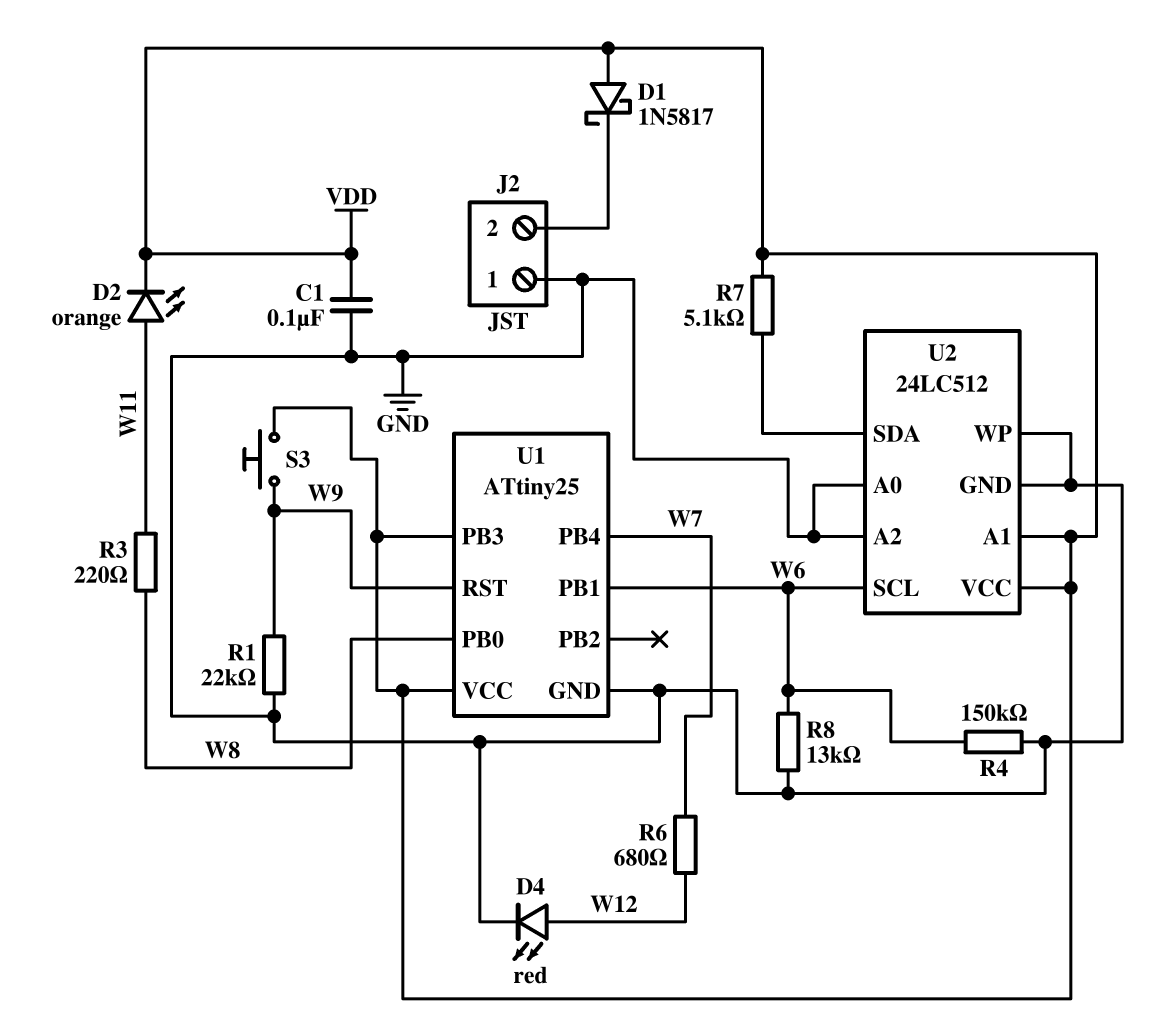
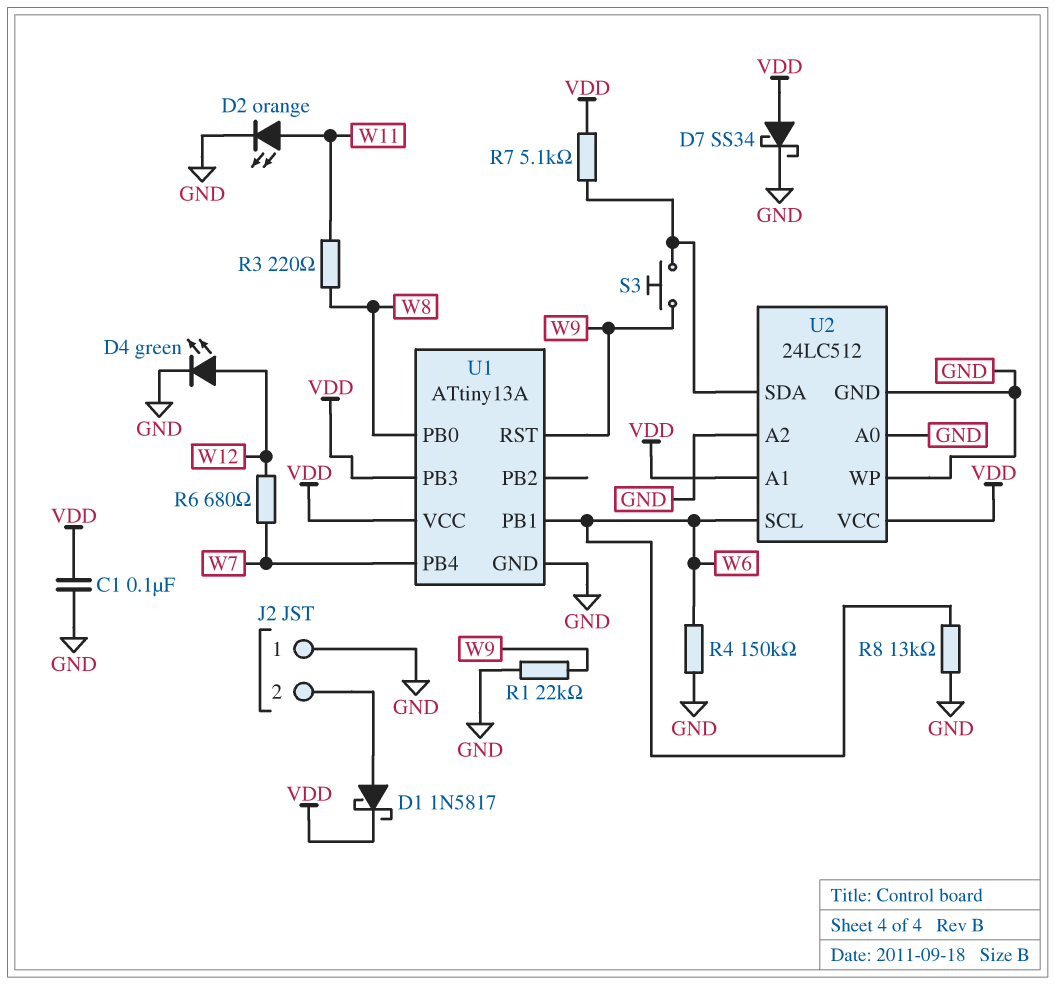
D1: schottky 1N5817 (A VDD, K J2/2) -> schottky 1N5817 (A J2/2, K VDD)
D2: LED orange (A W11, K VDD) -> LED orange (A W11, K GND)
D4: LED red (A W12, K GND) -> LED green (A W12, K GND)
D7: none -> schottky SS34 (A VDD, K GND)
S3: button (VDD, W9) -> button (U2/SDA, W9)
U1: ATtiny25 -> ATtiny13A

